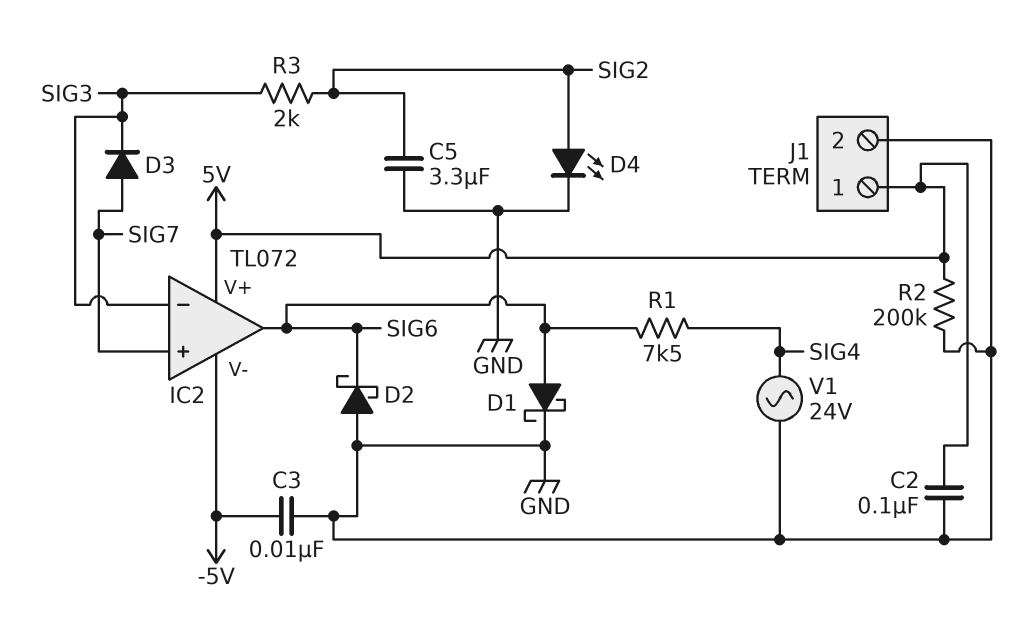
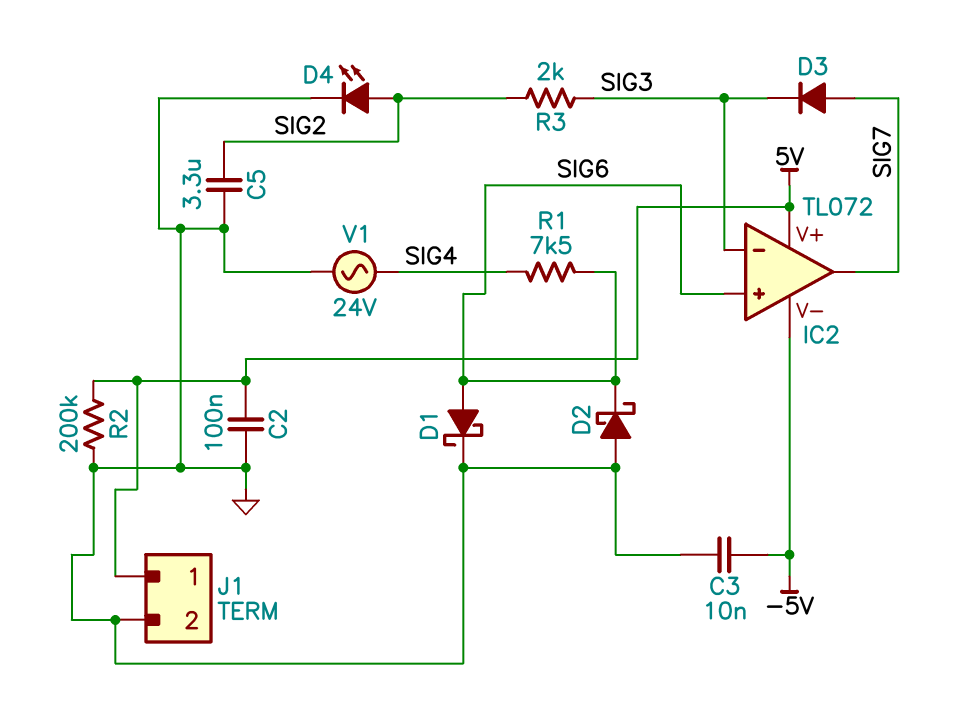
IC2 pin in+: SIG7 -> SIG6
IC2 pin out: SIG6 -> SIG7

